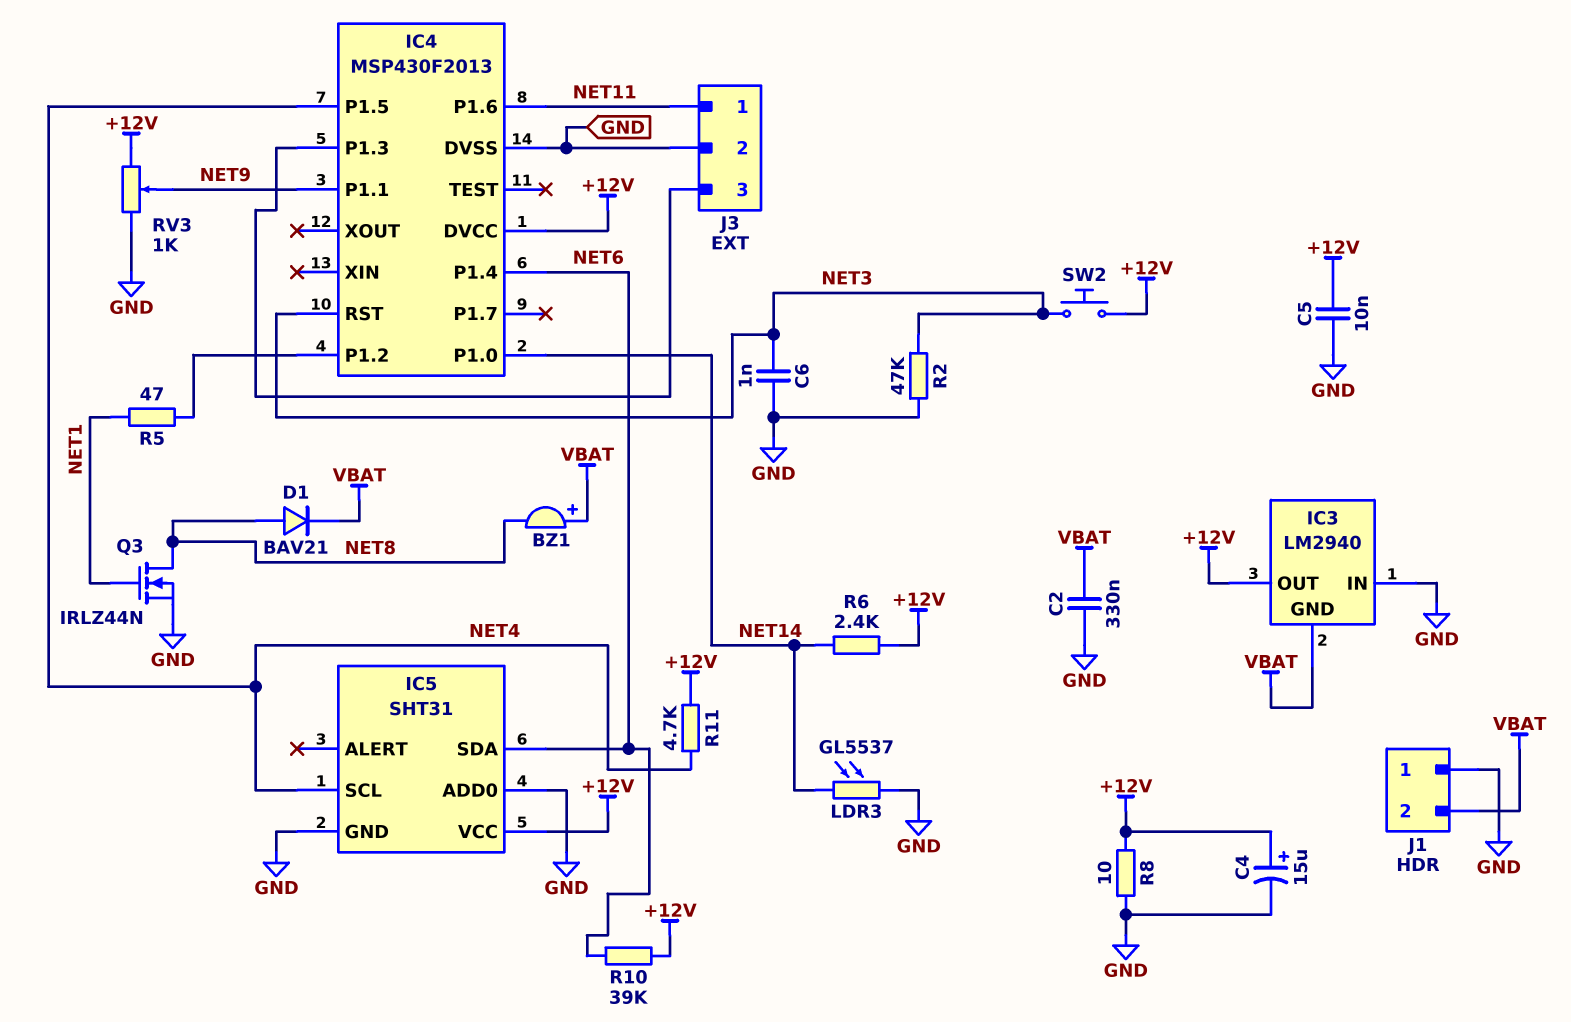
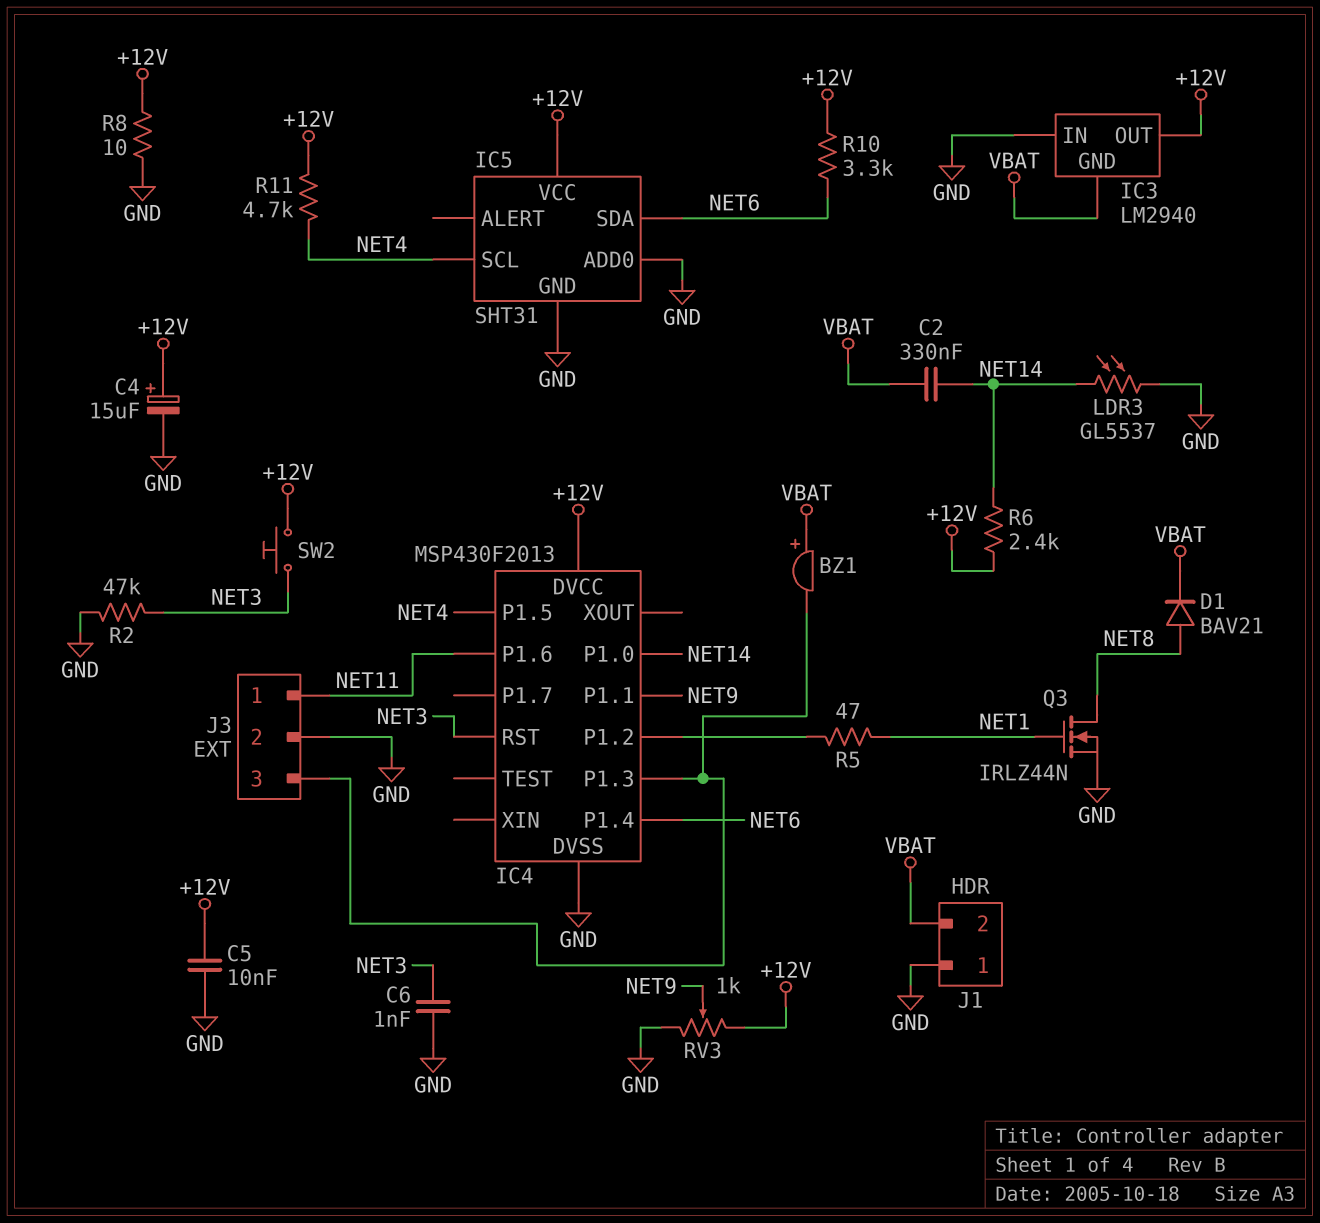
BZ1: buzzer (plus VBAT, minus NET8) -> buzzer (plus VBAT, minus IC4/P1.3)
C2: 330nF (GND, VBAT) -> 330nF (NET14, VBAT)
R10: 39k (+12V, NET6) -> 3.3k (+12V, NET6)

